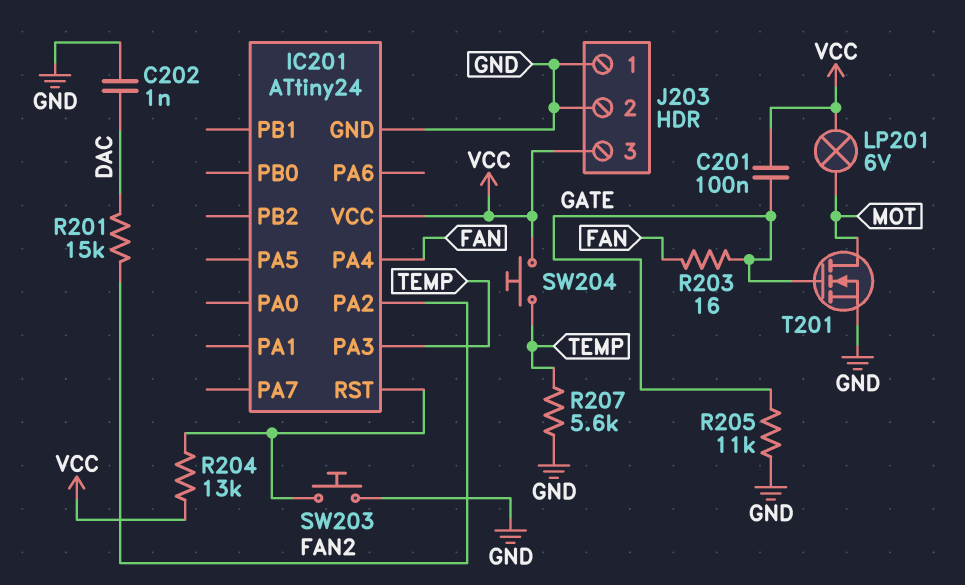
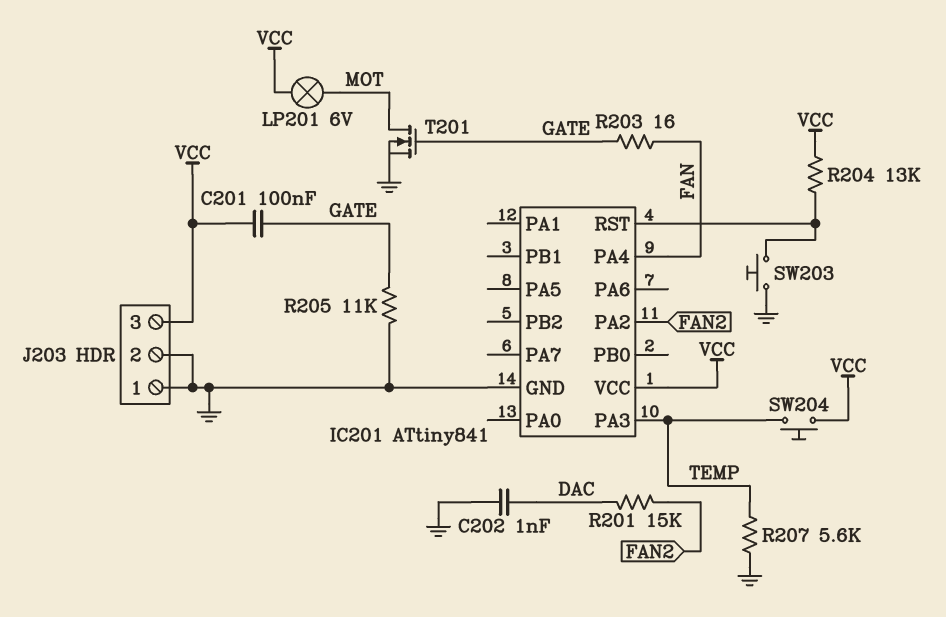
IC201: ATtiny24 -> ATtiny841

